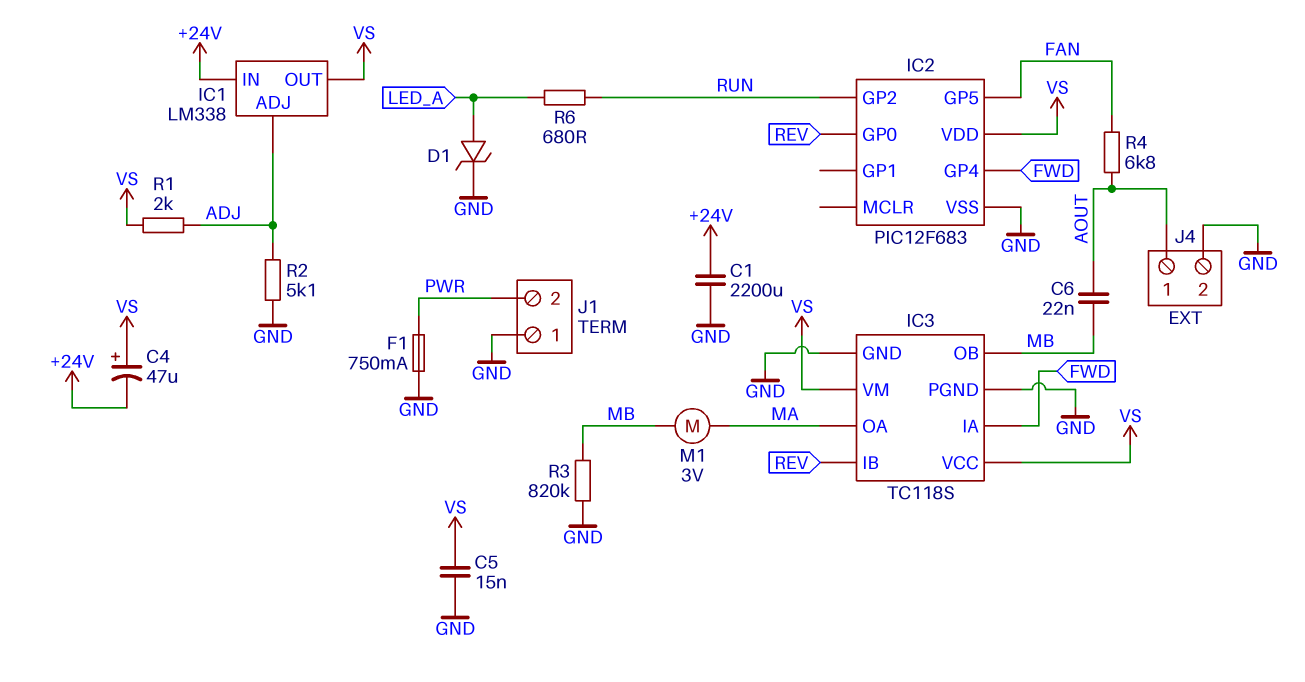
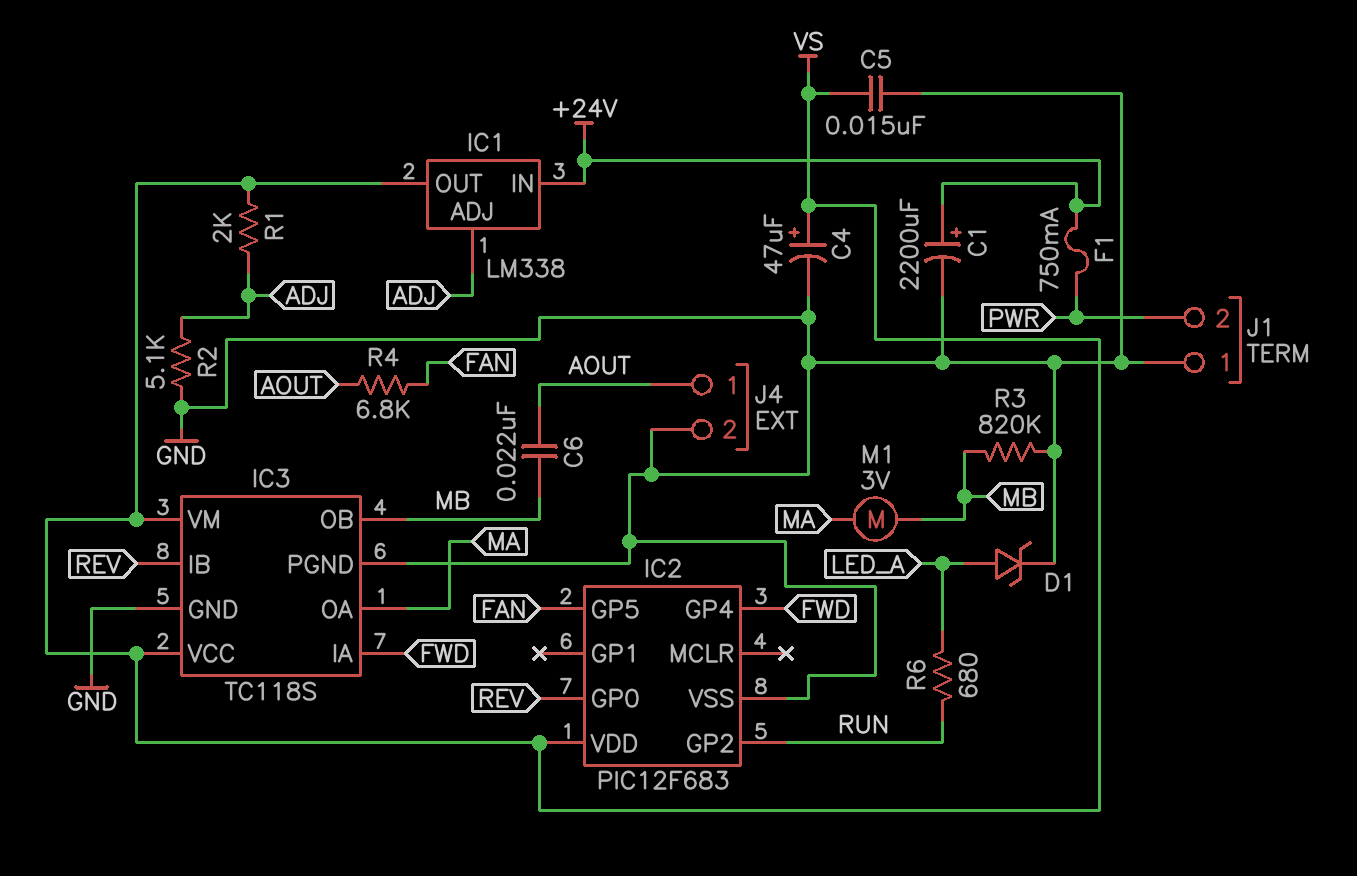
C1: 2200uF (+24V, GND) -> 2200uF (plus +24V, minus GND)
C4: 47uF (plus VS, minus +24V) -> 47uF (plus VS, minus GND)
F1: 750mA (GND, PWR) -> 750mA (+24V, PWR)

